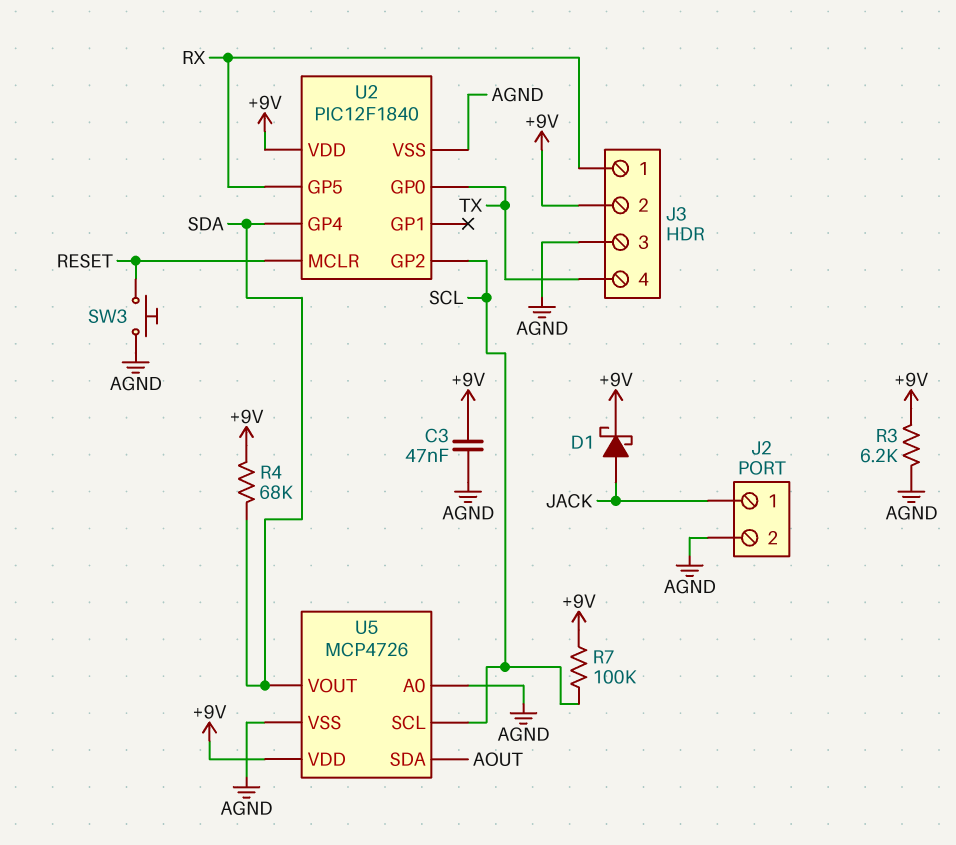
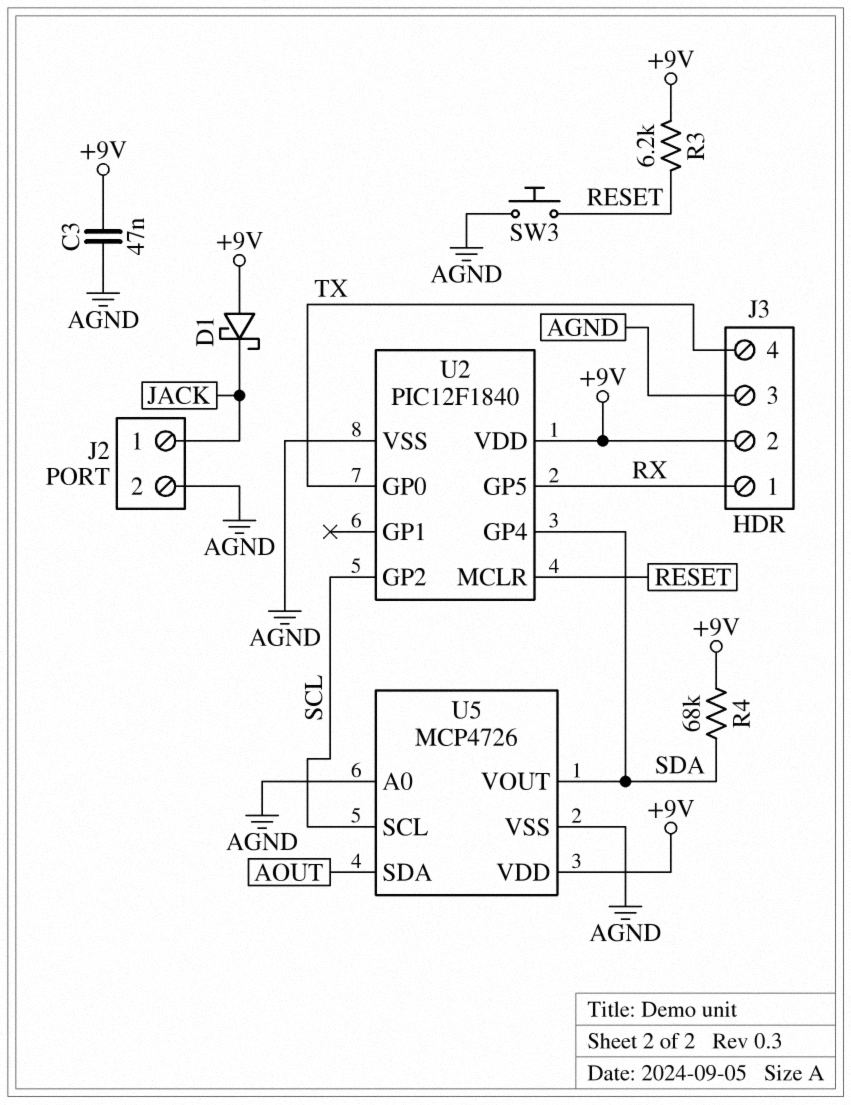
D1: schottky (A JACK, K +9V) -> schottky (A +9V, K JACK)
R3: 6.2k (+9V, AGND) -> 6.2k (+9V, RESET)
R7: 100k (+9V, SCL) -> none

